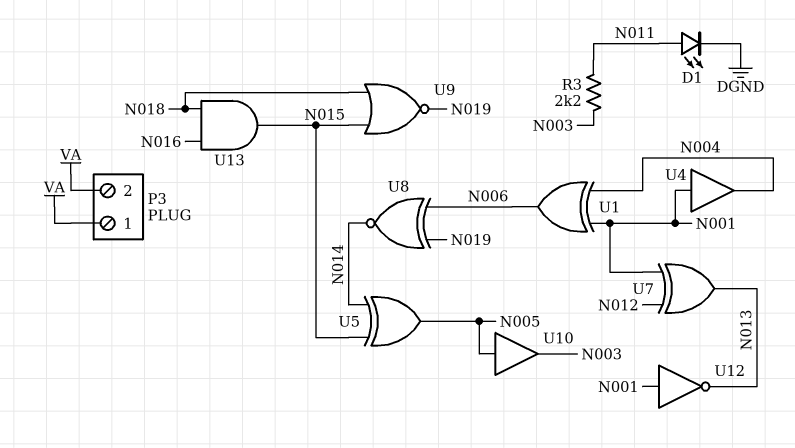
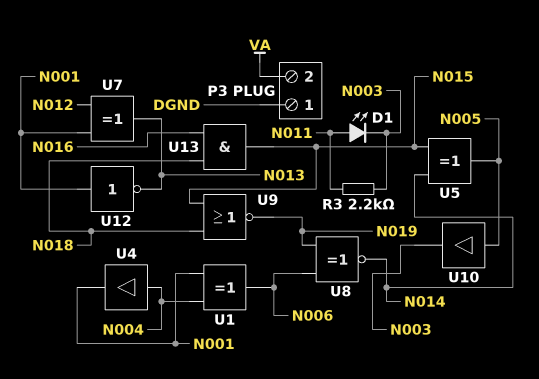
D1: LED (A N011, K DGND) -> LED (A N011, K N003)
P3 pin 1: VA -> DGND
U4: buffer (in N001, out N004) -> buffer (in N004, out N001)

